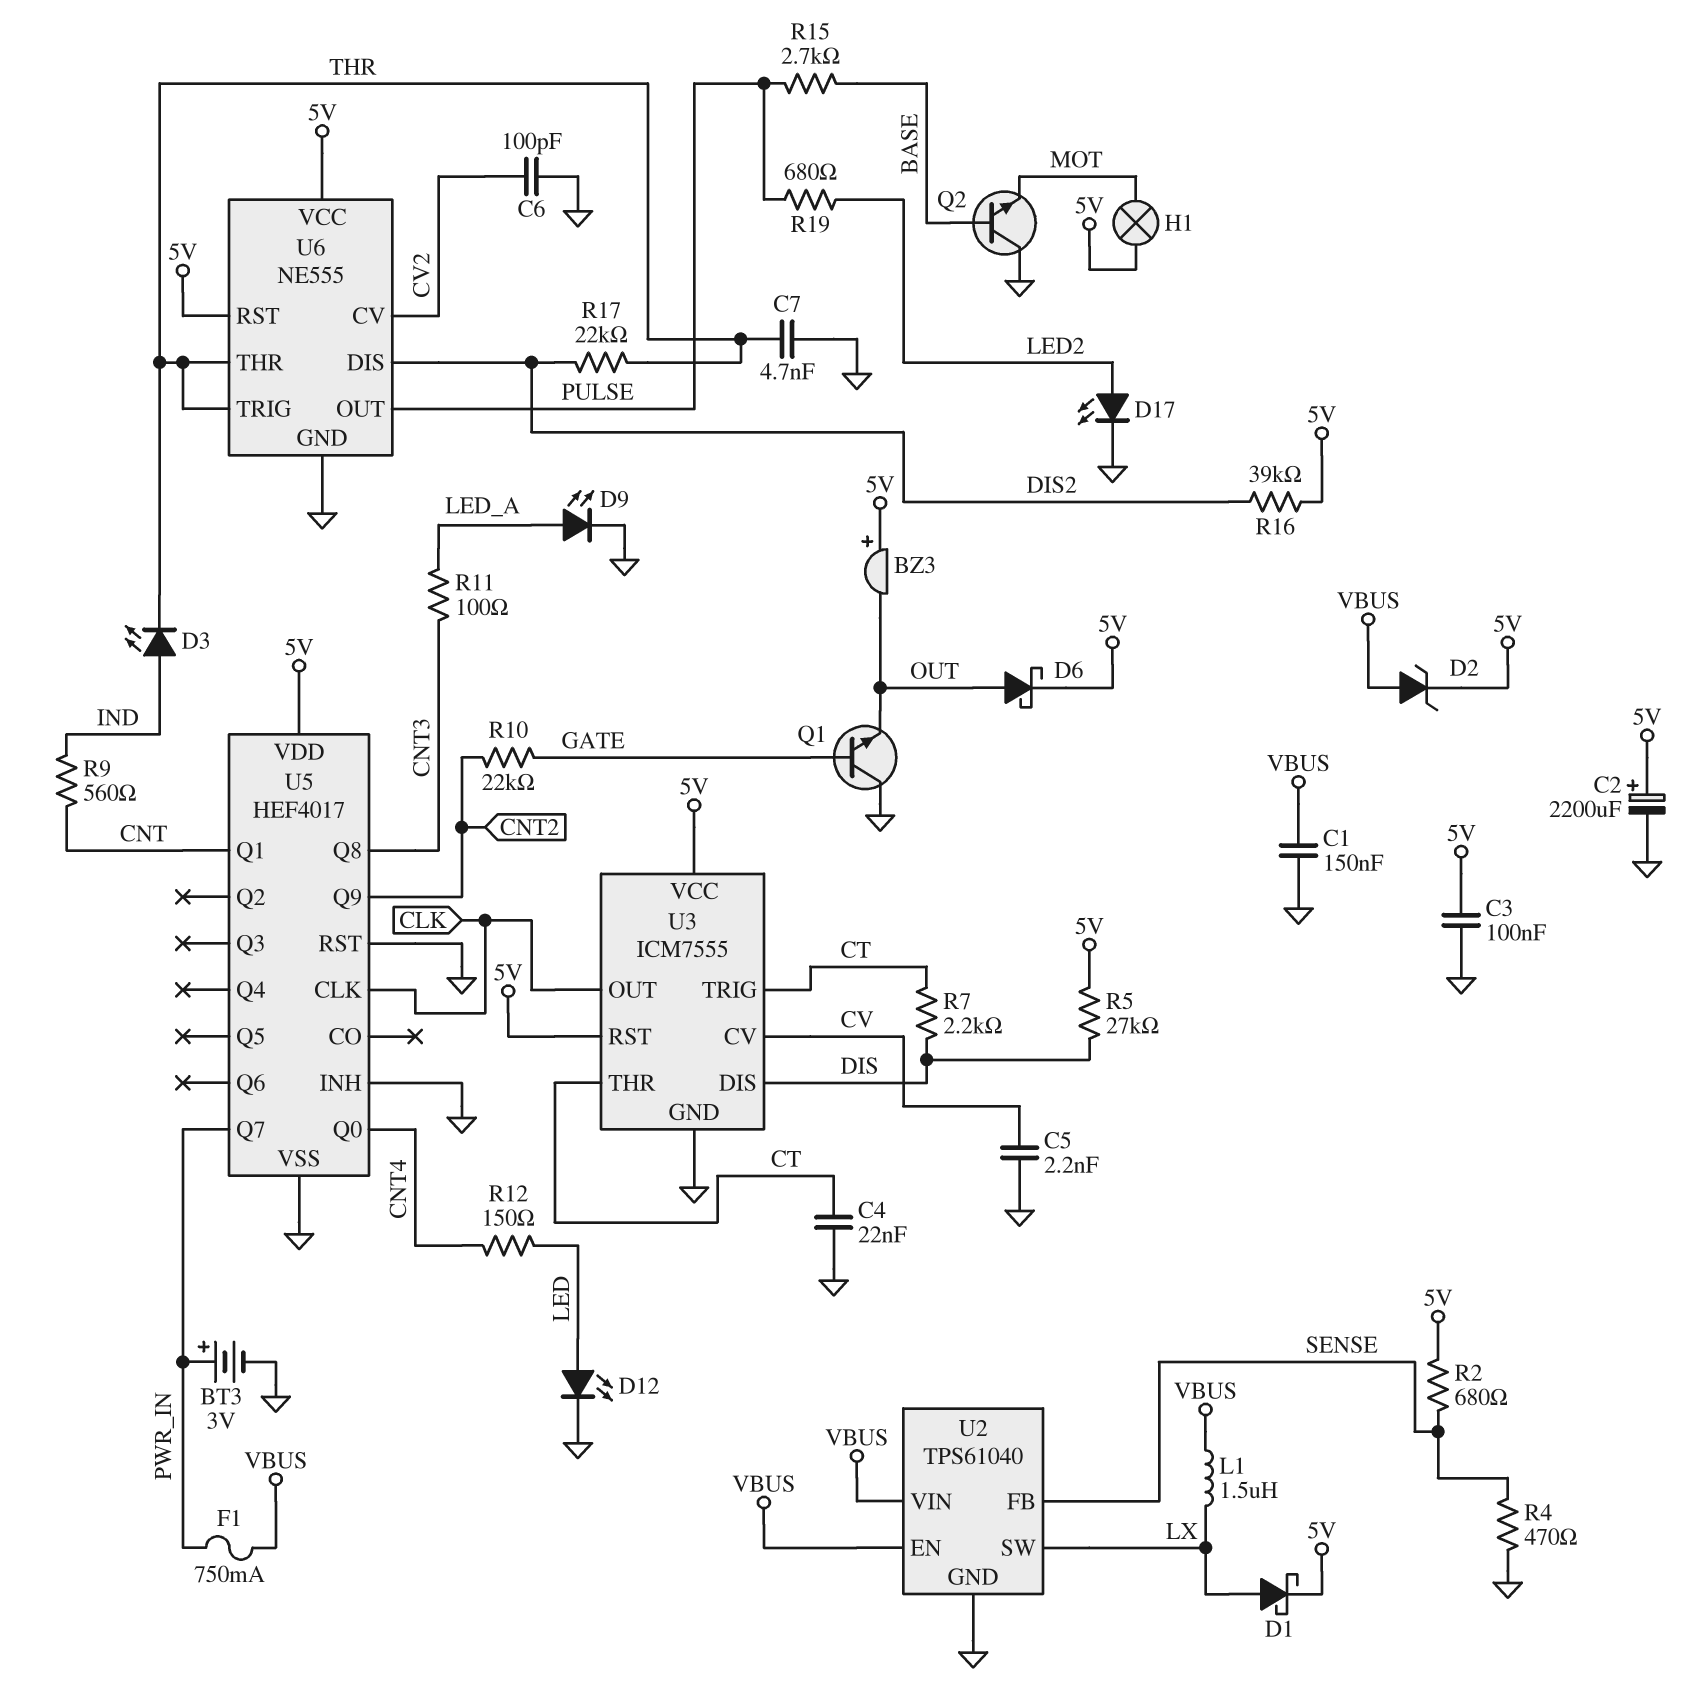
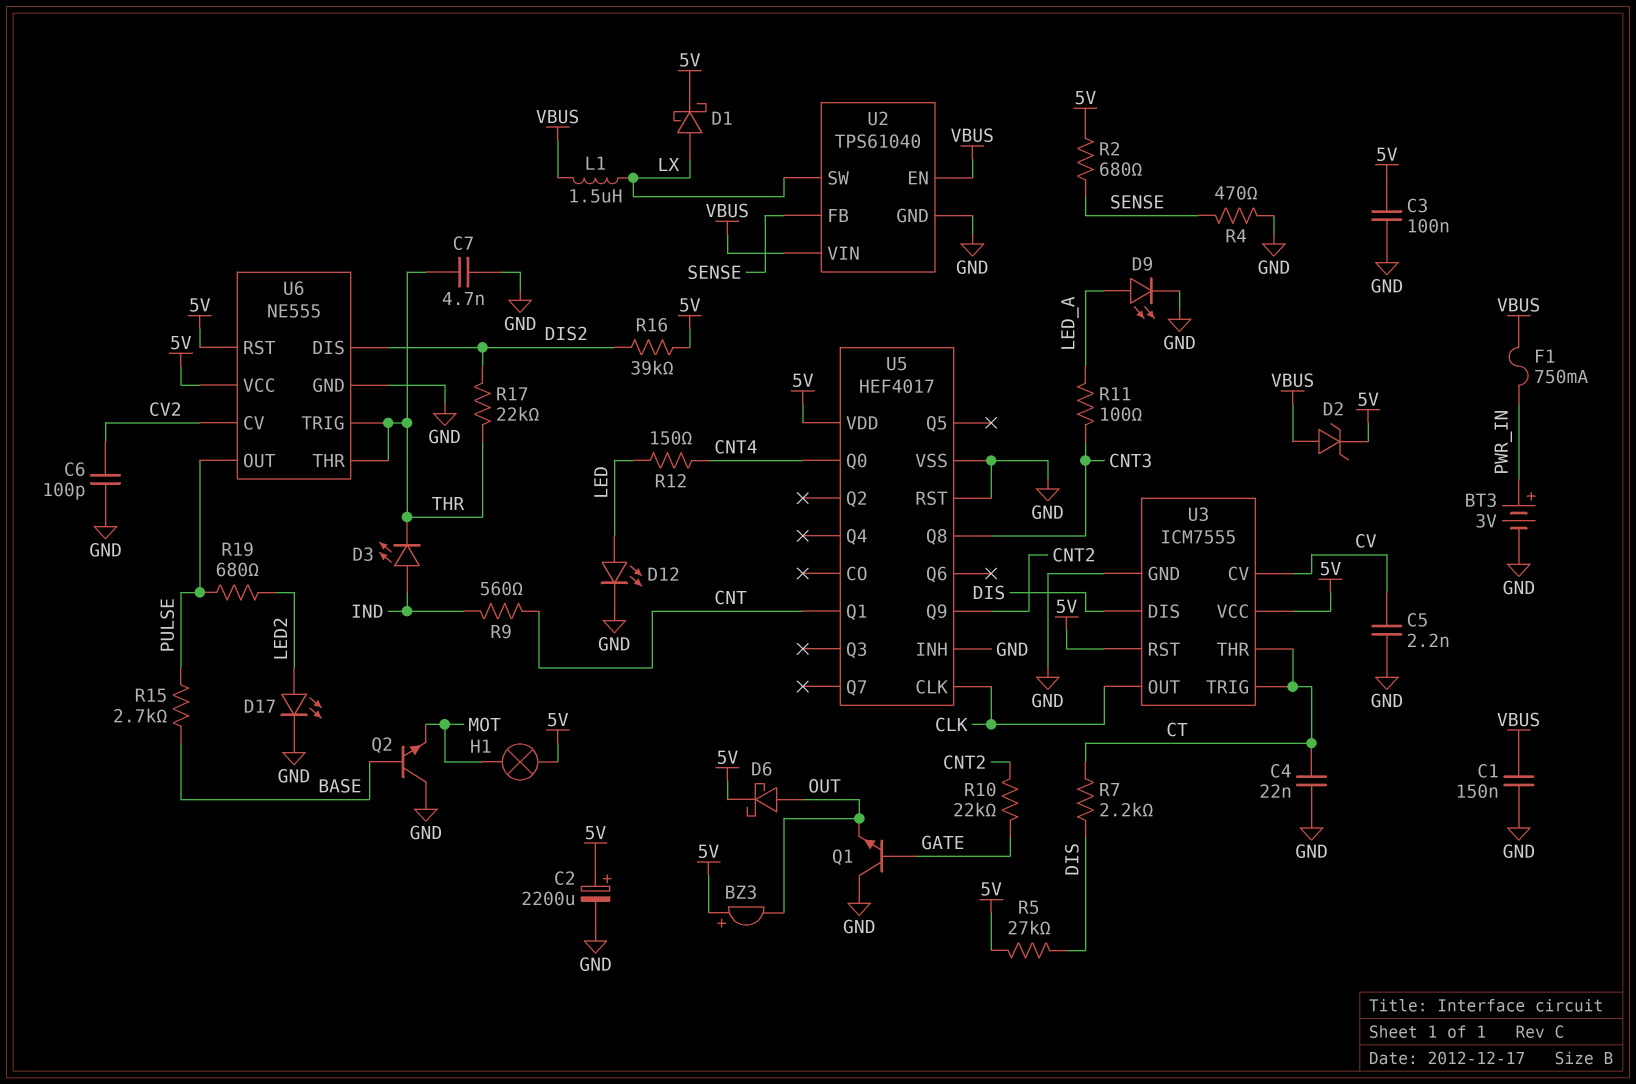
U5 pin Q7: PWR_IN -> none

